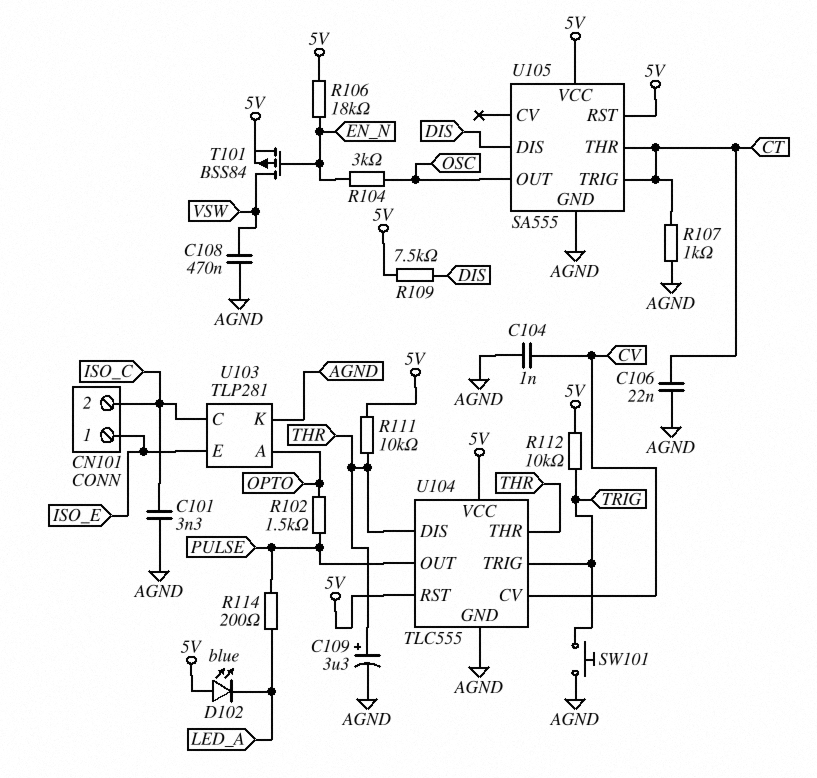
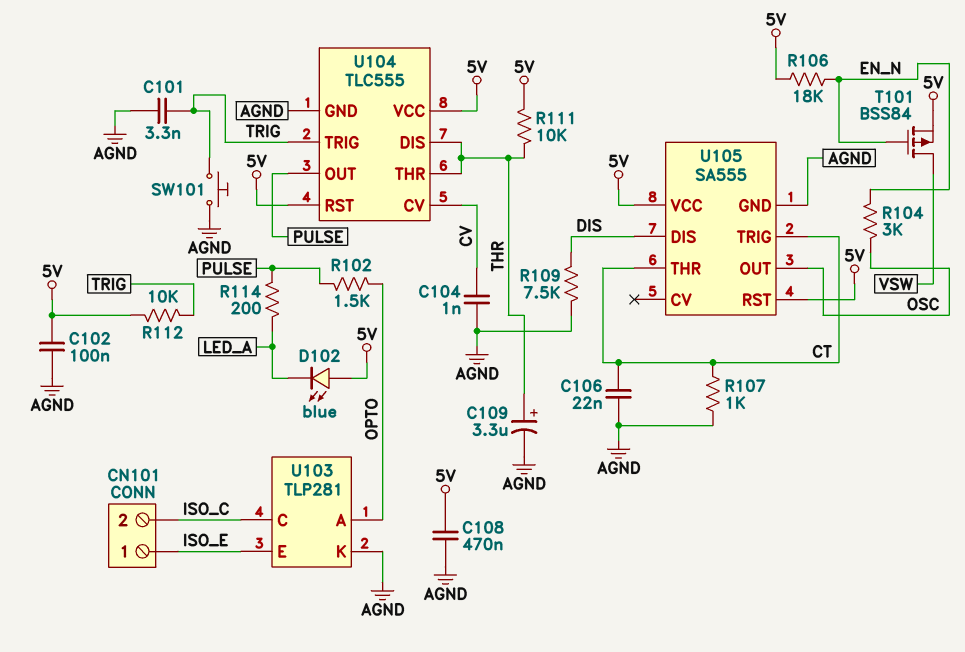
C101: 3.3nF (AGND, ISO_C) -> 3.3nF (AGND, TRIG)
C102: none -> 100nF (5V, AGND)
C108: 470nF (AGND, VSW) -> 470nF (5V, AGND)
R109: 7.5k (5V, DIS) -> 7.5k (AGND, DIS)

